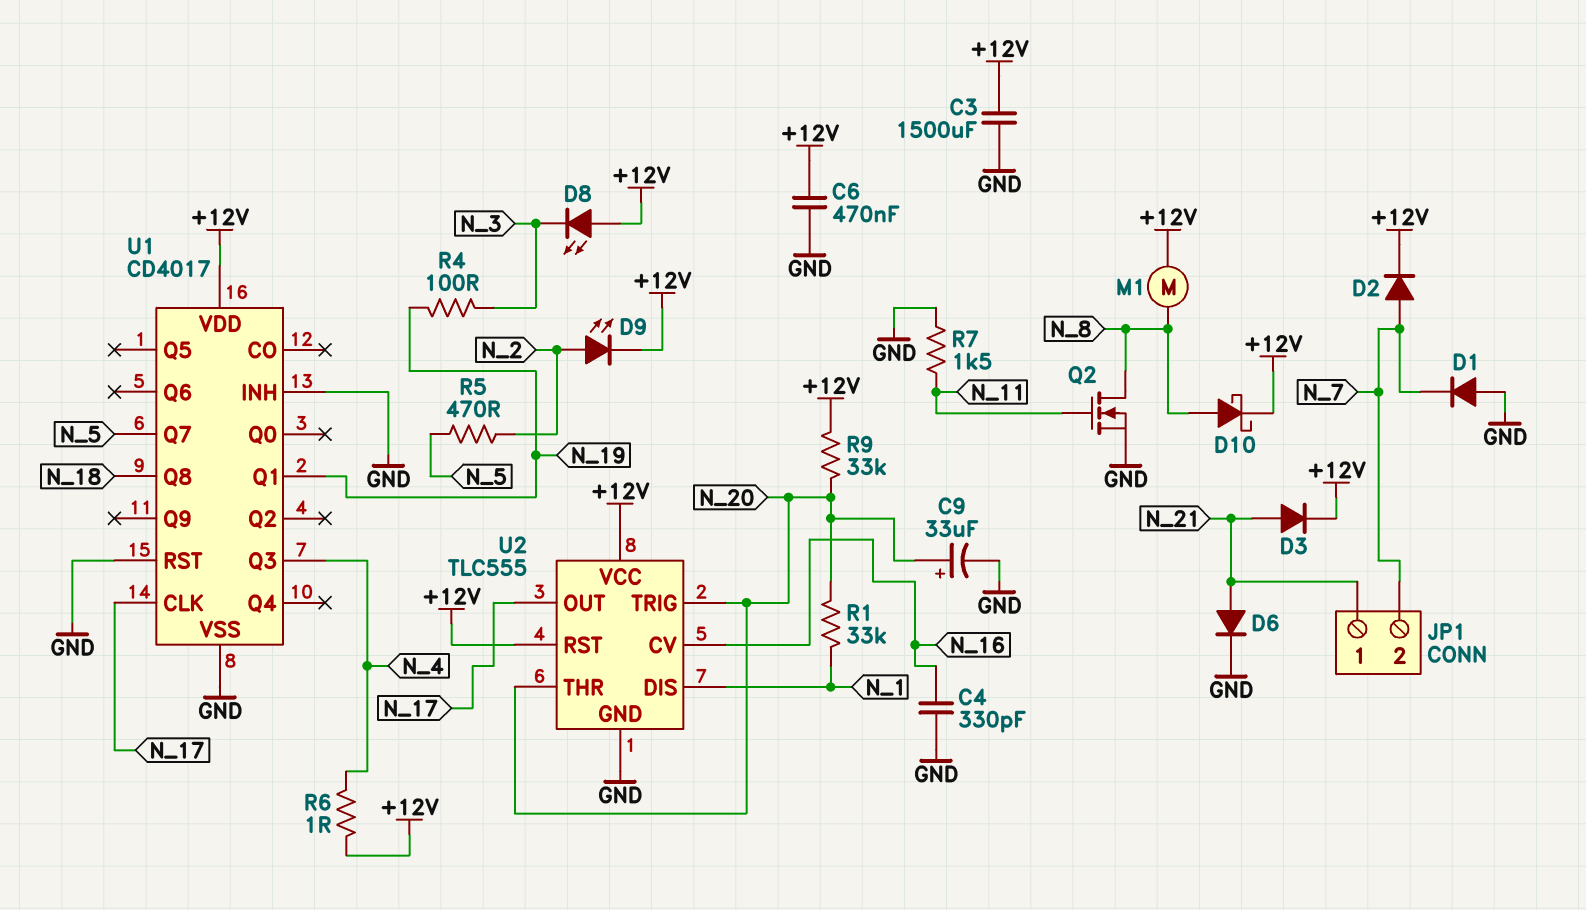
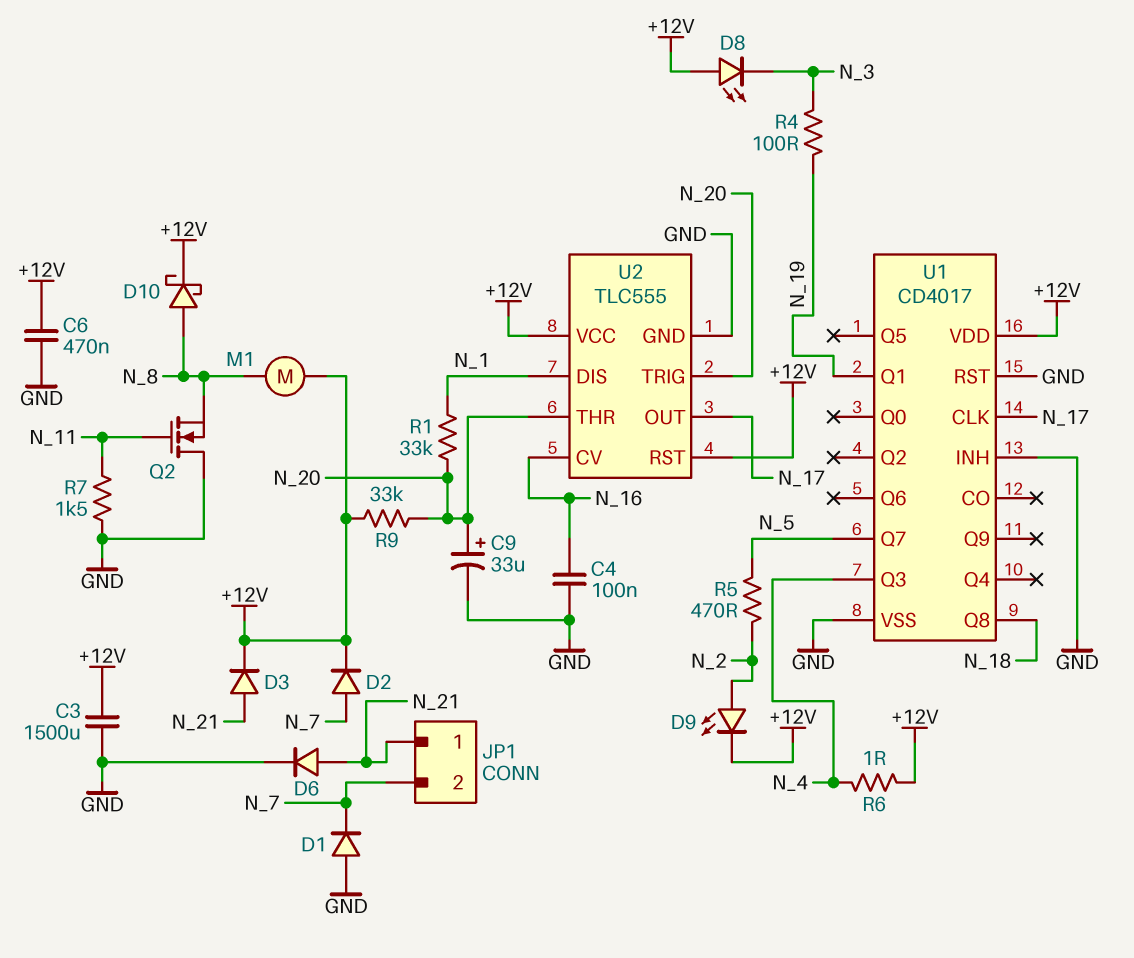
C4: 330pF (GND, N_16) -> 100nF (GND, N_16)
Q2: NMOS (G N_11, D N_8, S GND) -> NMOS (G N_11, D GND, S N_8)

